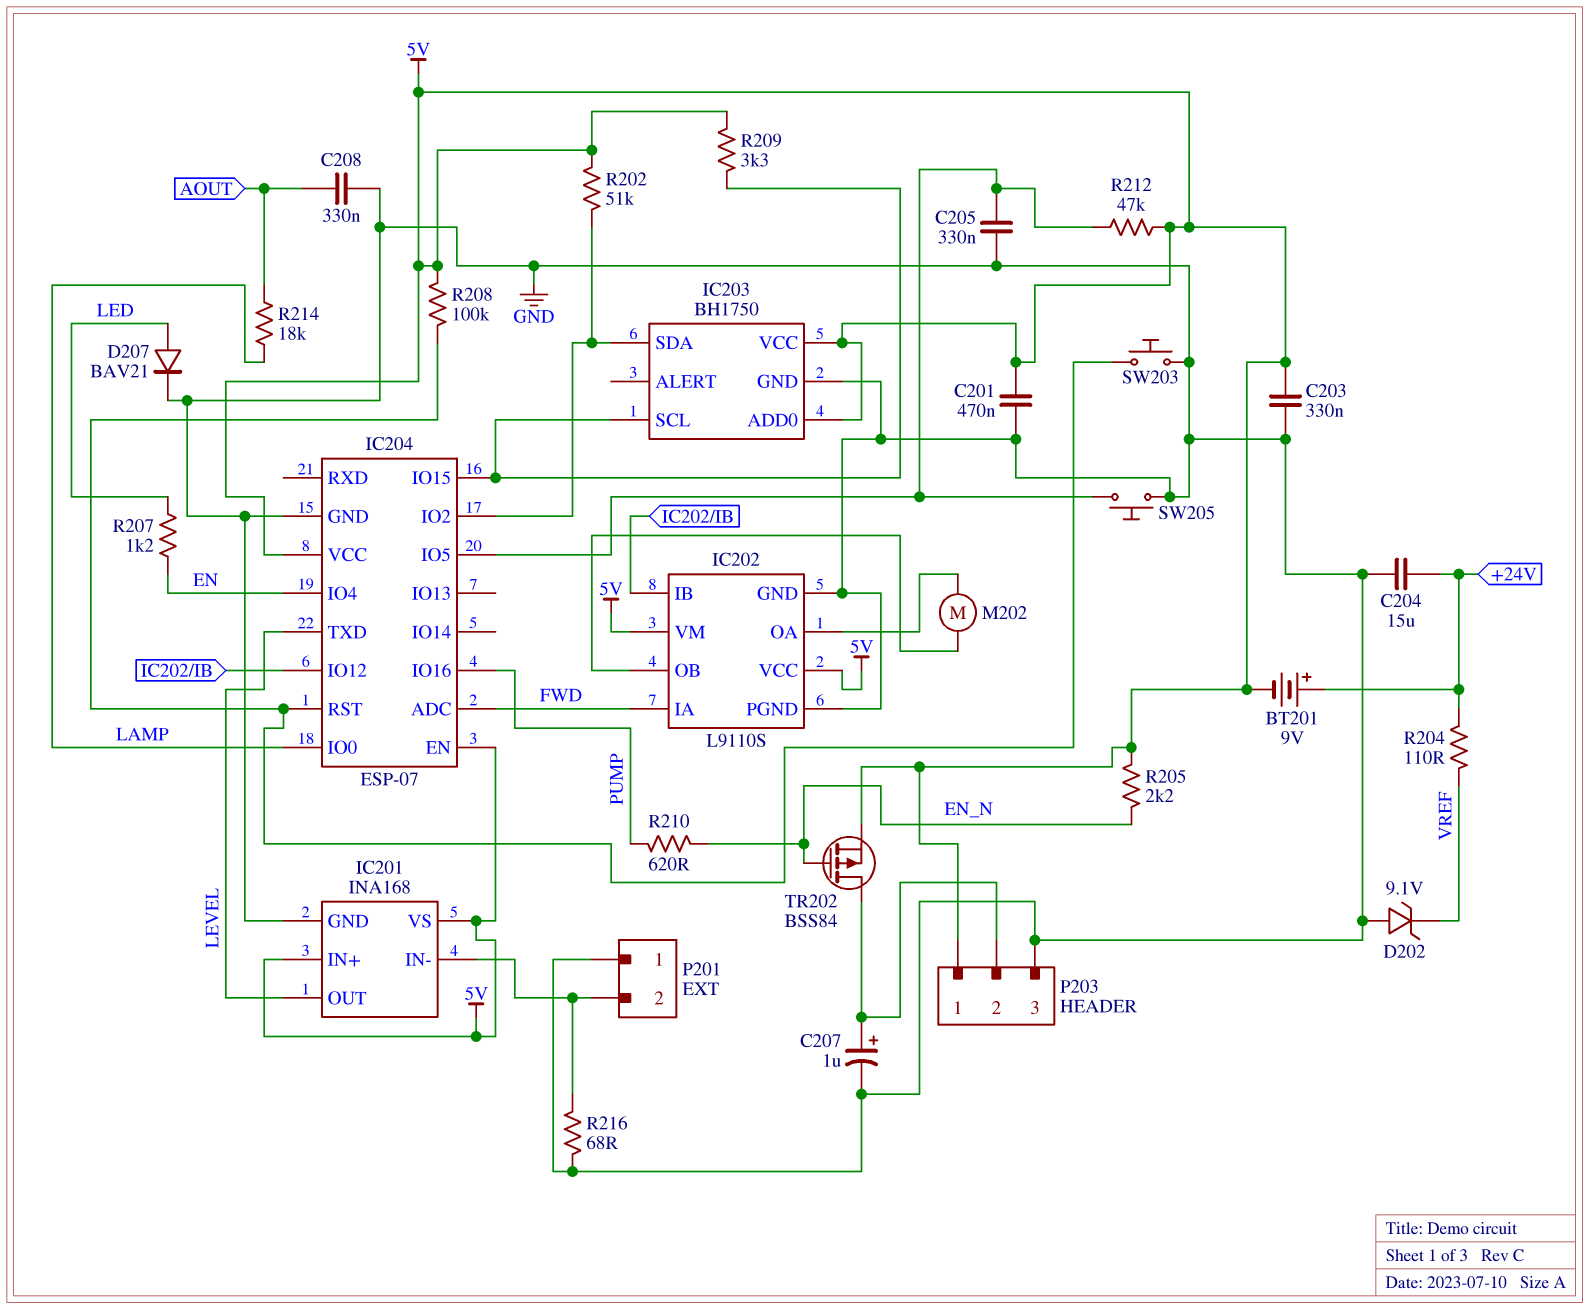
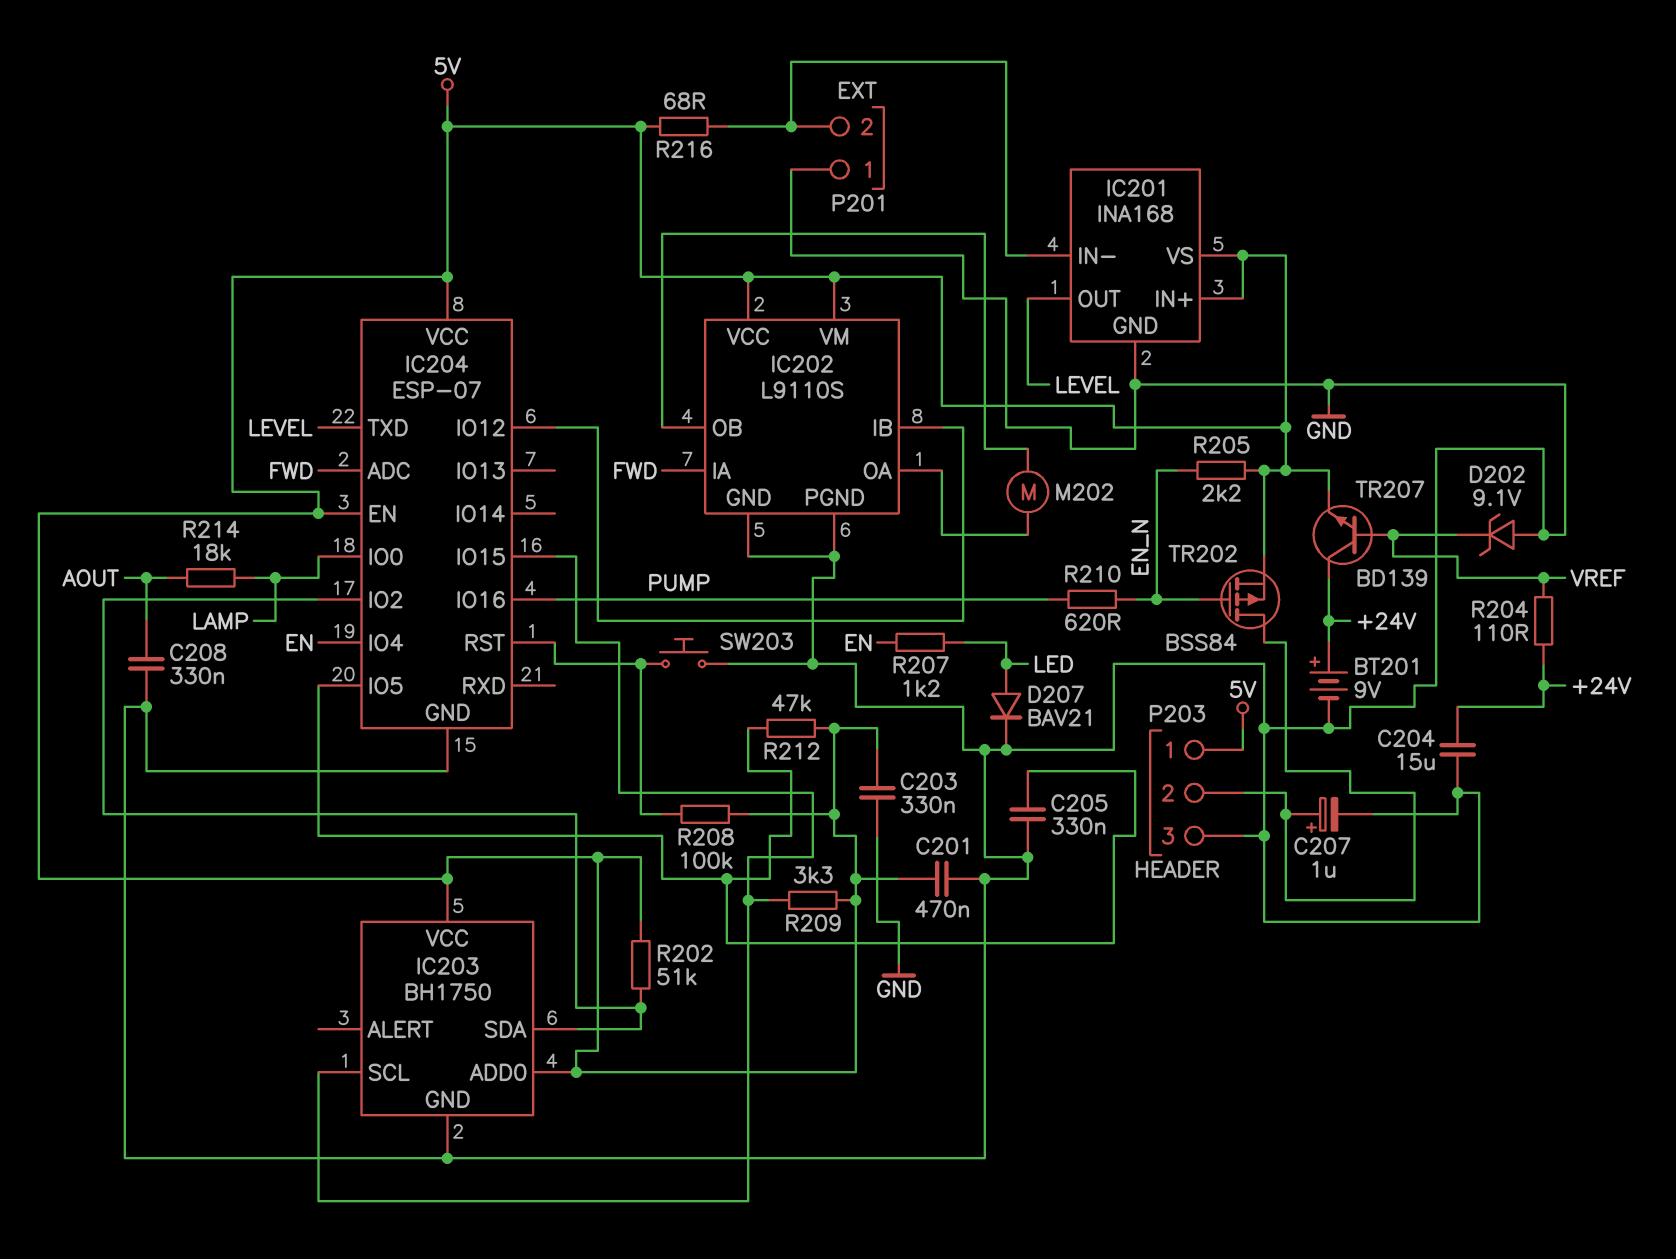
BT201: 9V (plus +24V, minus 5V) -> 9V (plus +24V, minus GND)
R216: 68 (GND, IC201/IN-) -> 68 (5V, IC201/IN-)
SW205: button (GND, IC204/IO5) -> none
TR207: none -> NPN BD139 (B VREF, C +24V, E 5V)

